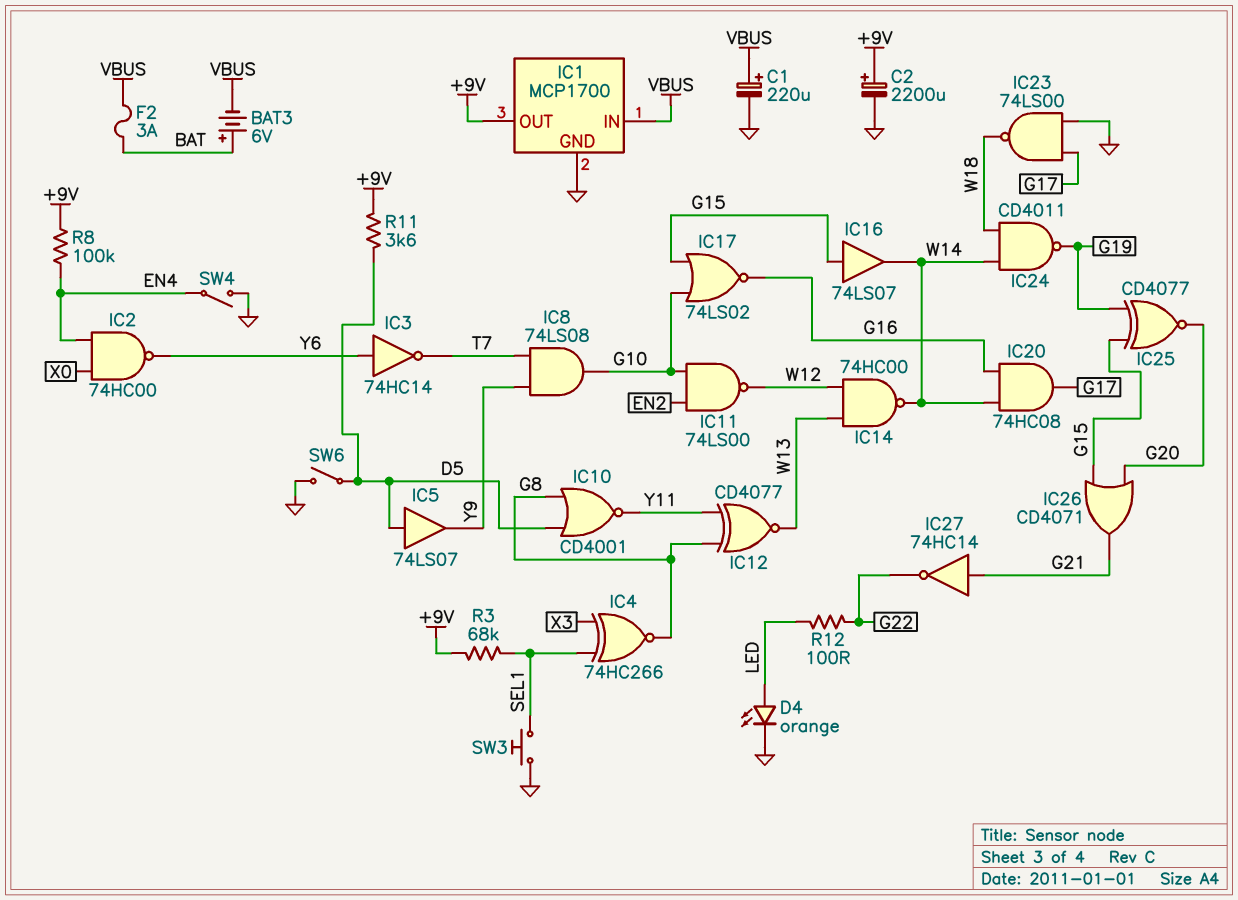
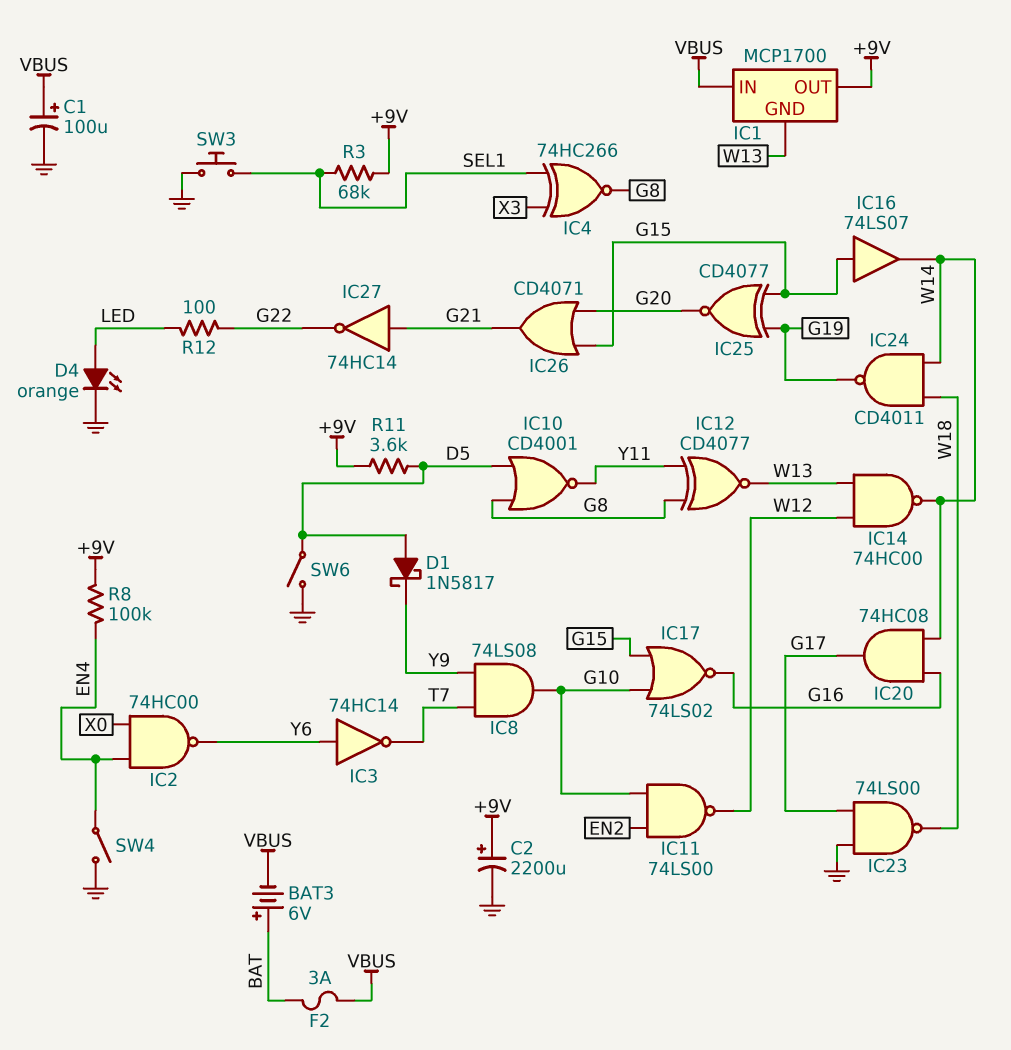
C1: 220uF (plus VBUS, minus GND) -> 100uF (plus VBUS, minus GND)
D1: none -> schottky 1N5817 (A D5, K Y9)
IC1 pin GND: GND -> W13
IC5: buffer 74LS07 (in D5, out Y9) -> none

